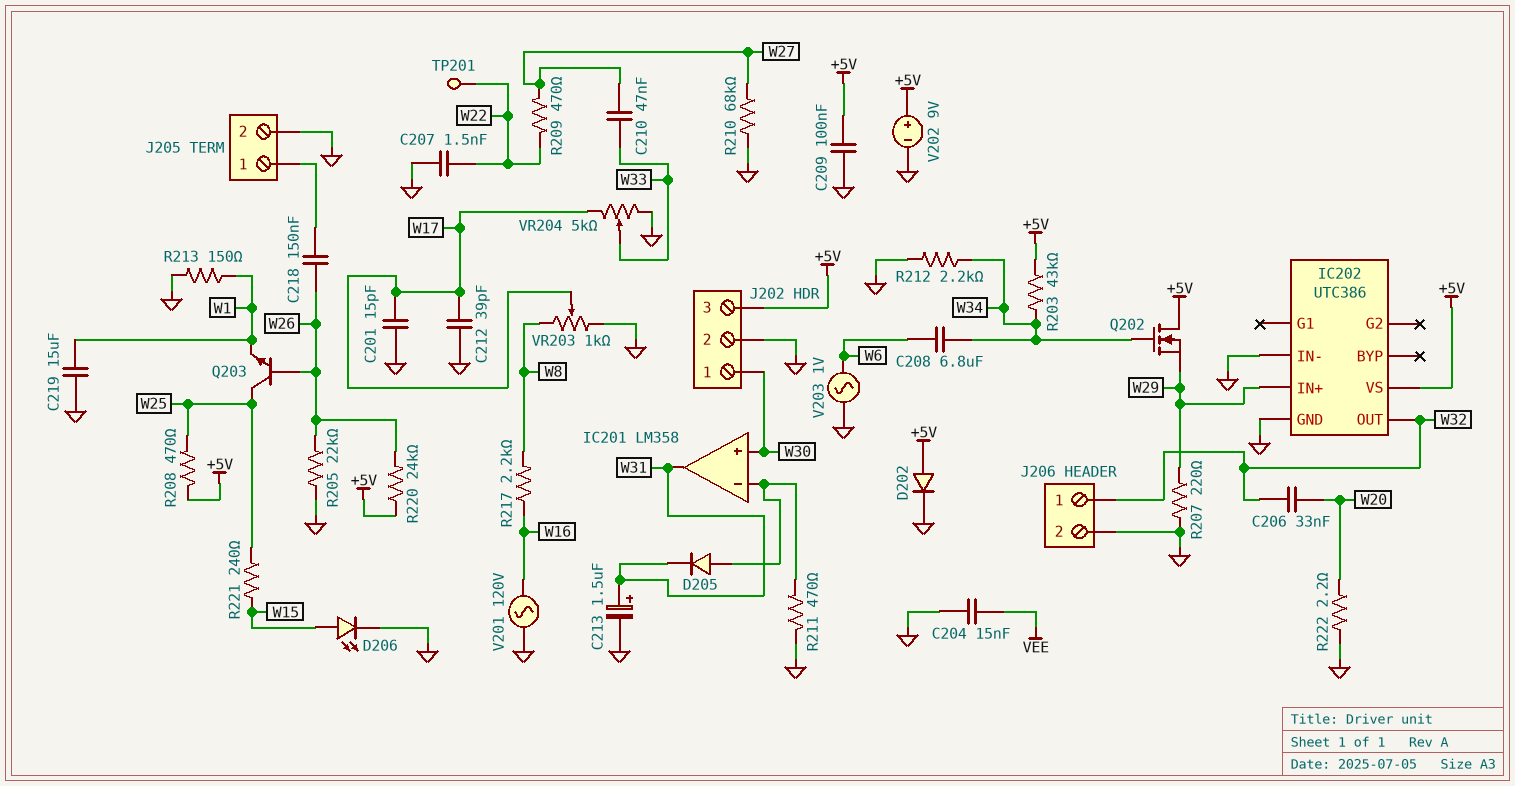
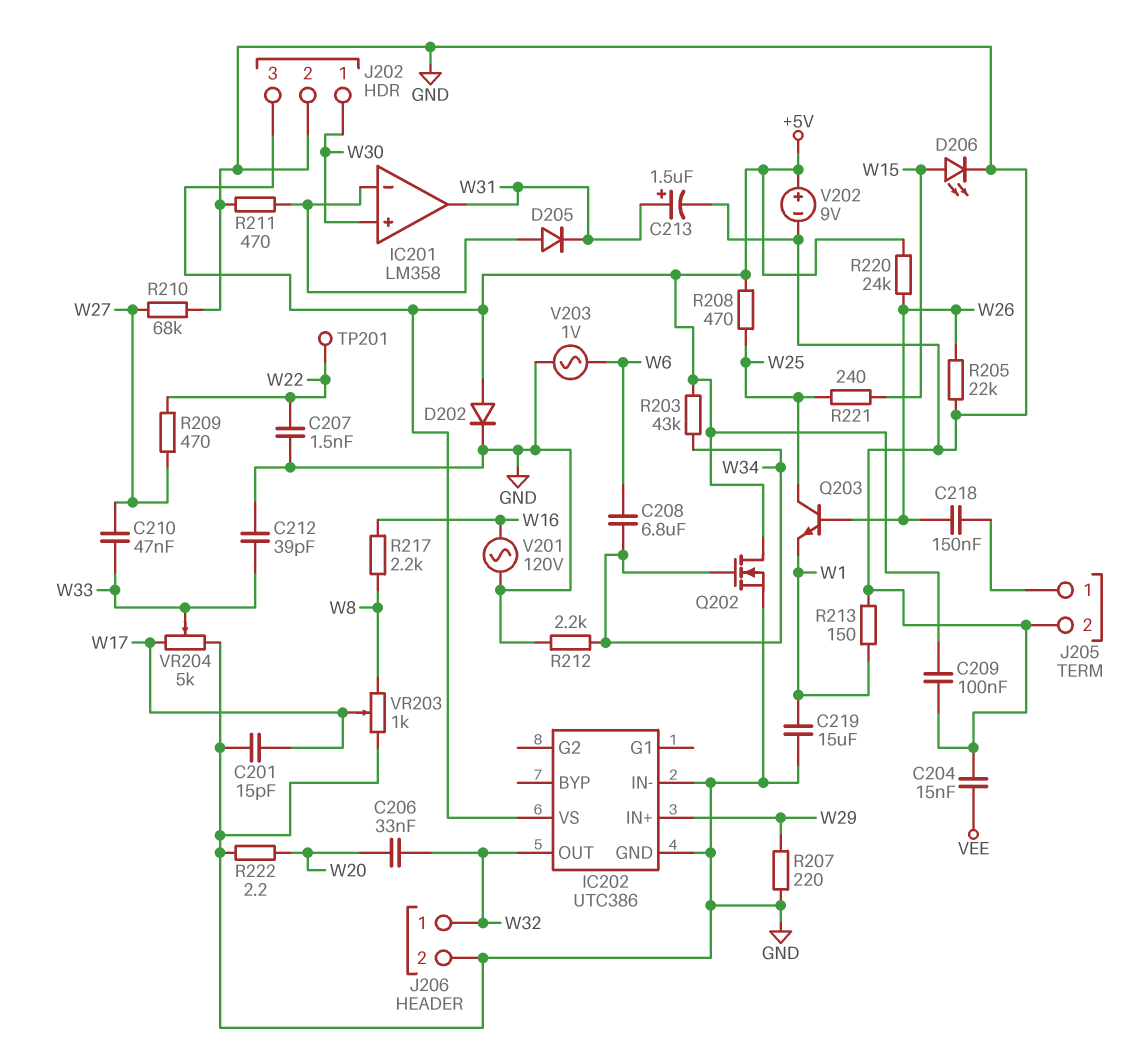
C212: 39pF (GND, W17) -> 39pF (GND, W33)
Q202: NMOS (G W34, D +5V, S W29) -> NMOS (G W34, D +5V, S GND)

